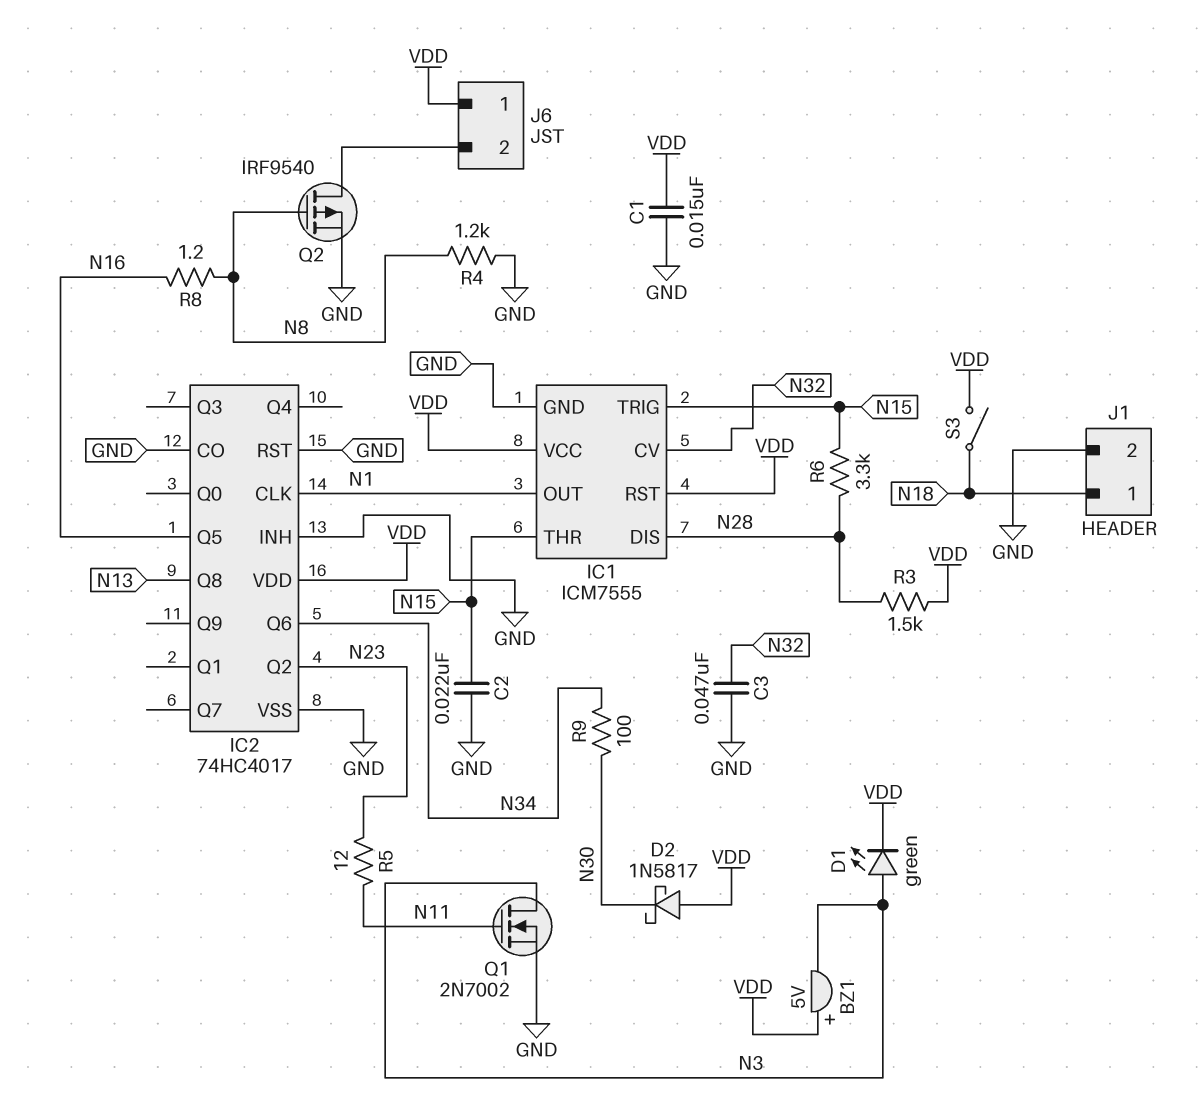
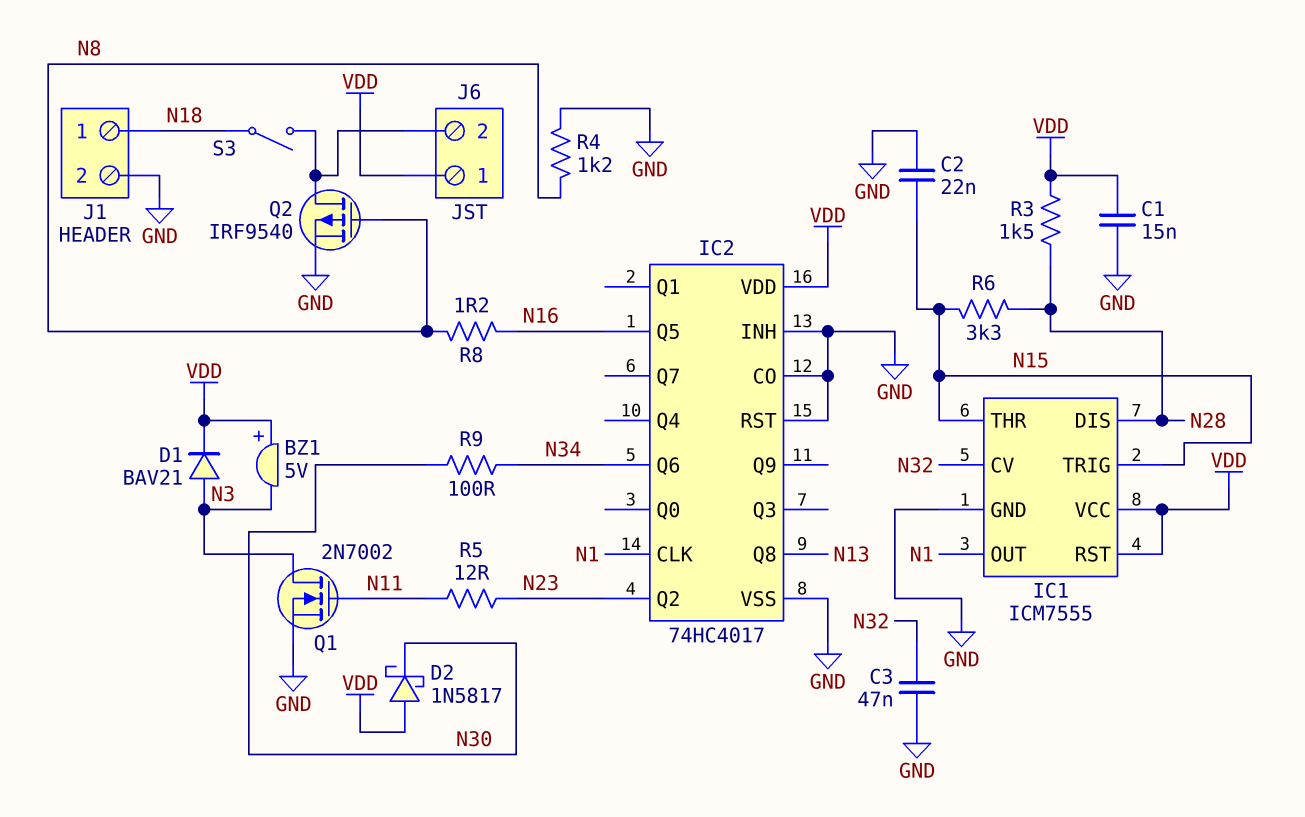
D1: LED green (A N3, K VDD) -> diode BAV21 (A N3, K VDD)
S3: switch (N18, VDD) -> switch (J6/2, N18)

